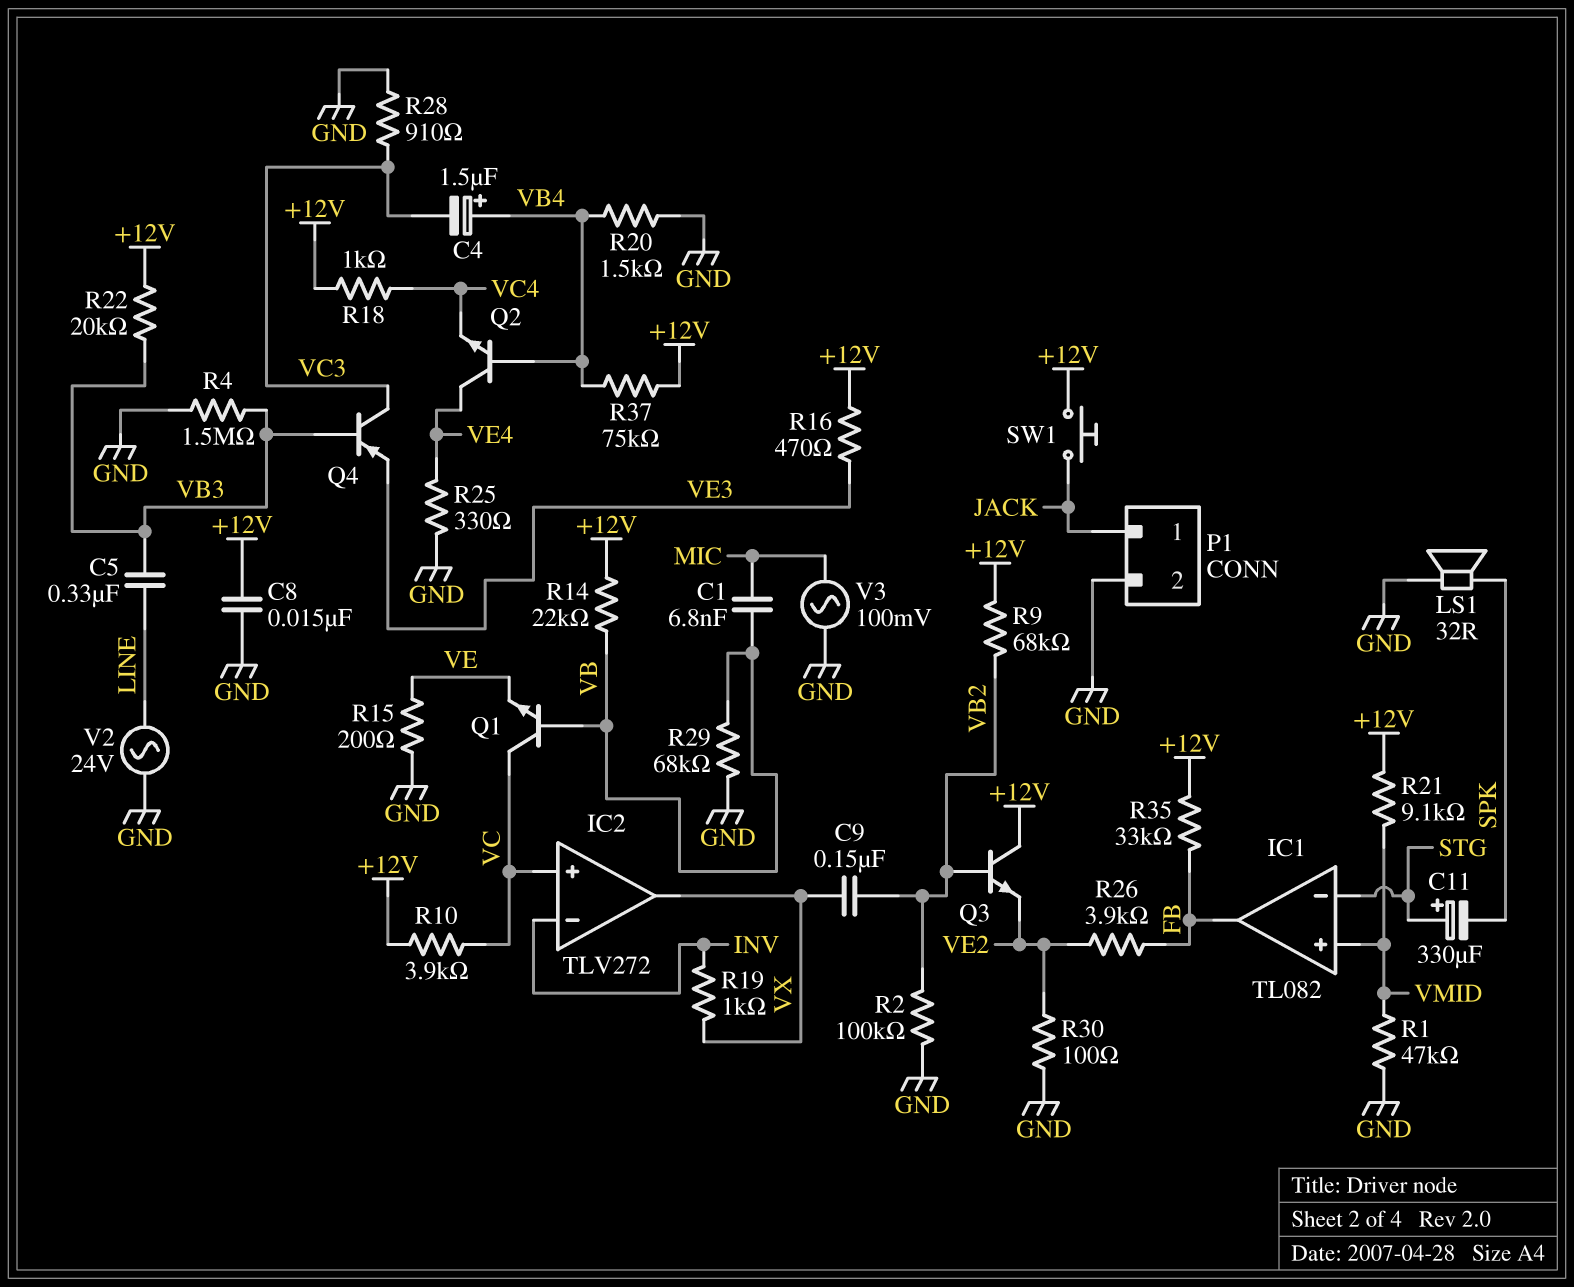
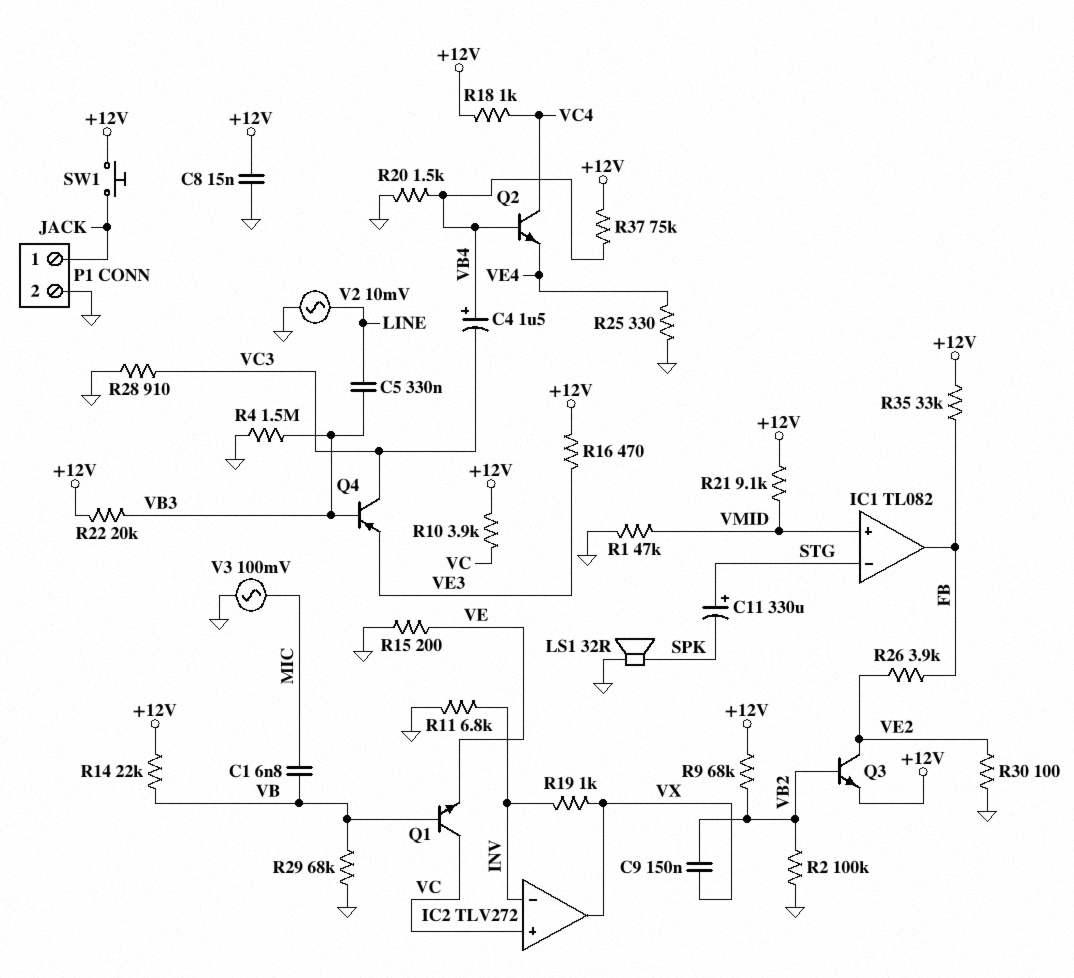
Q2: NPN (B VB4, C VE4, E VC4) -> NPN (B VB4, C VC4, E VE4)
Q3: NPN (B VB2, C +12V, E VE2) -> NPN (B VB2, C VE2, E +12V)
R11: none -> 6.8k (GND, INV)
V2: AC 24V (GND, LINE) -> AC 10mV (GND, LINE)

